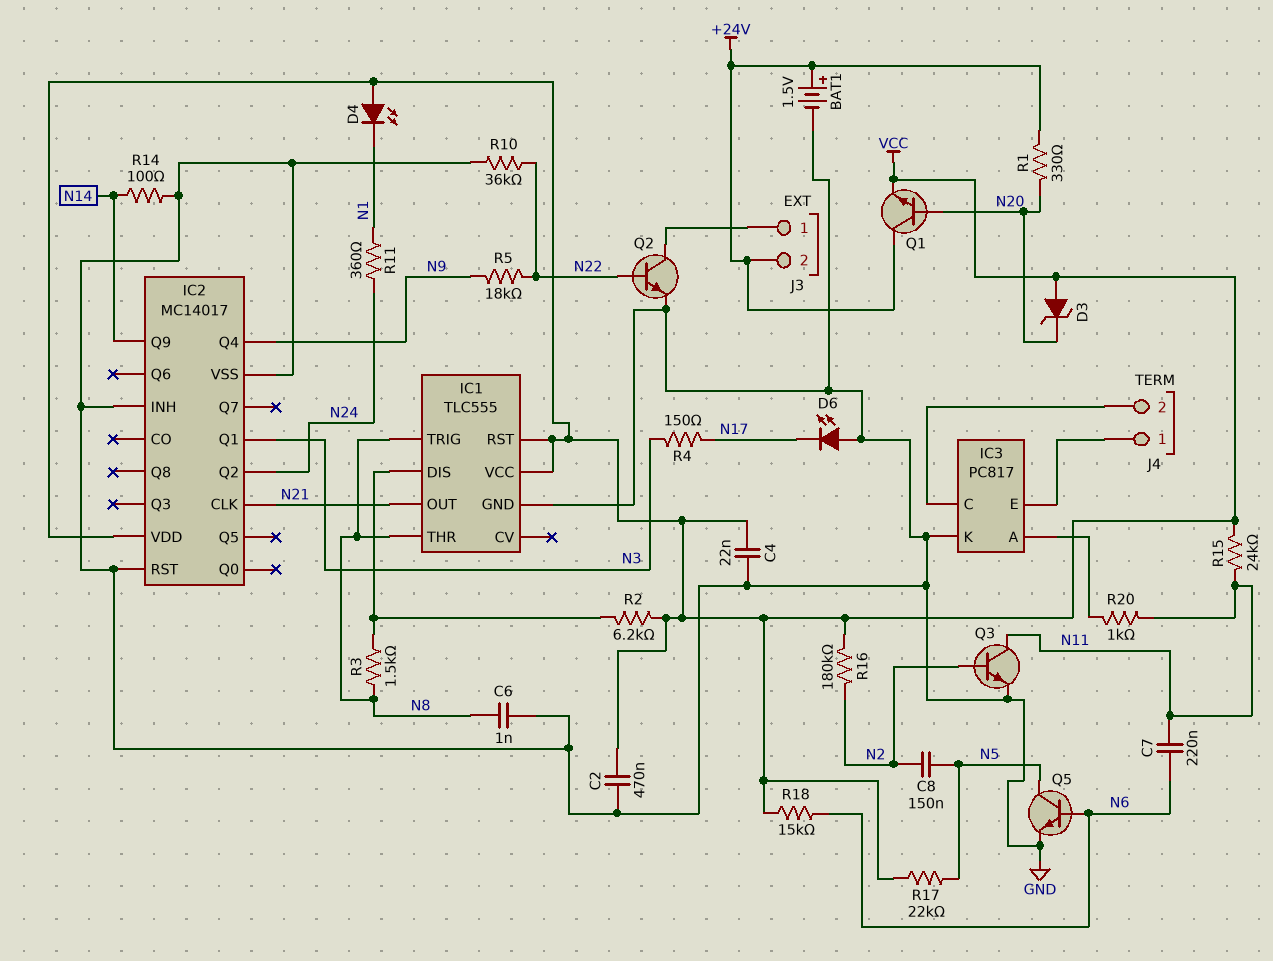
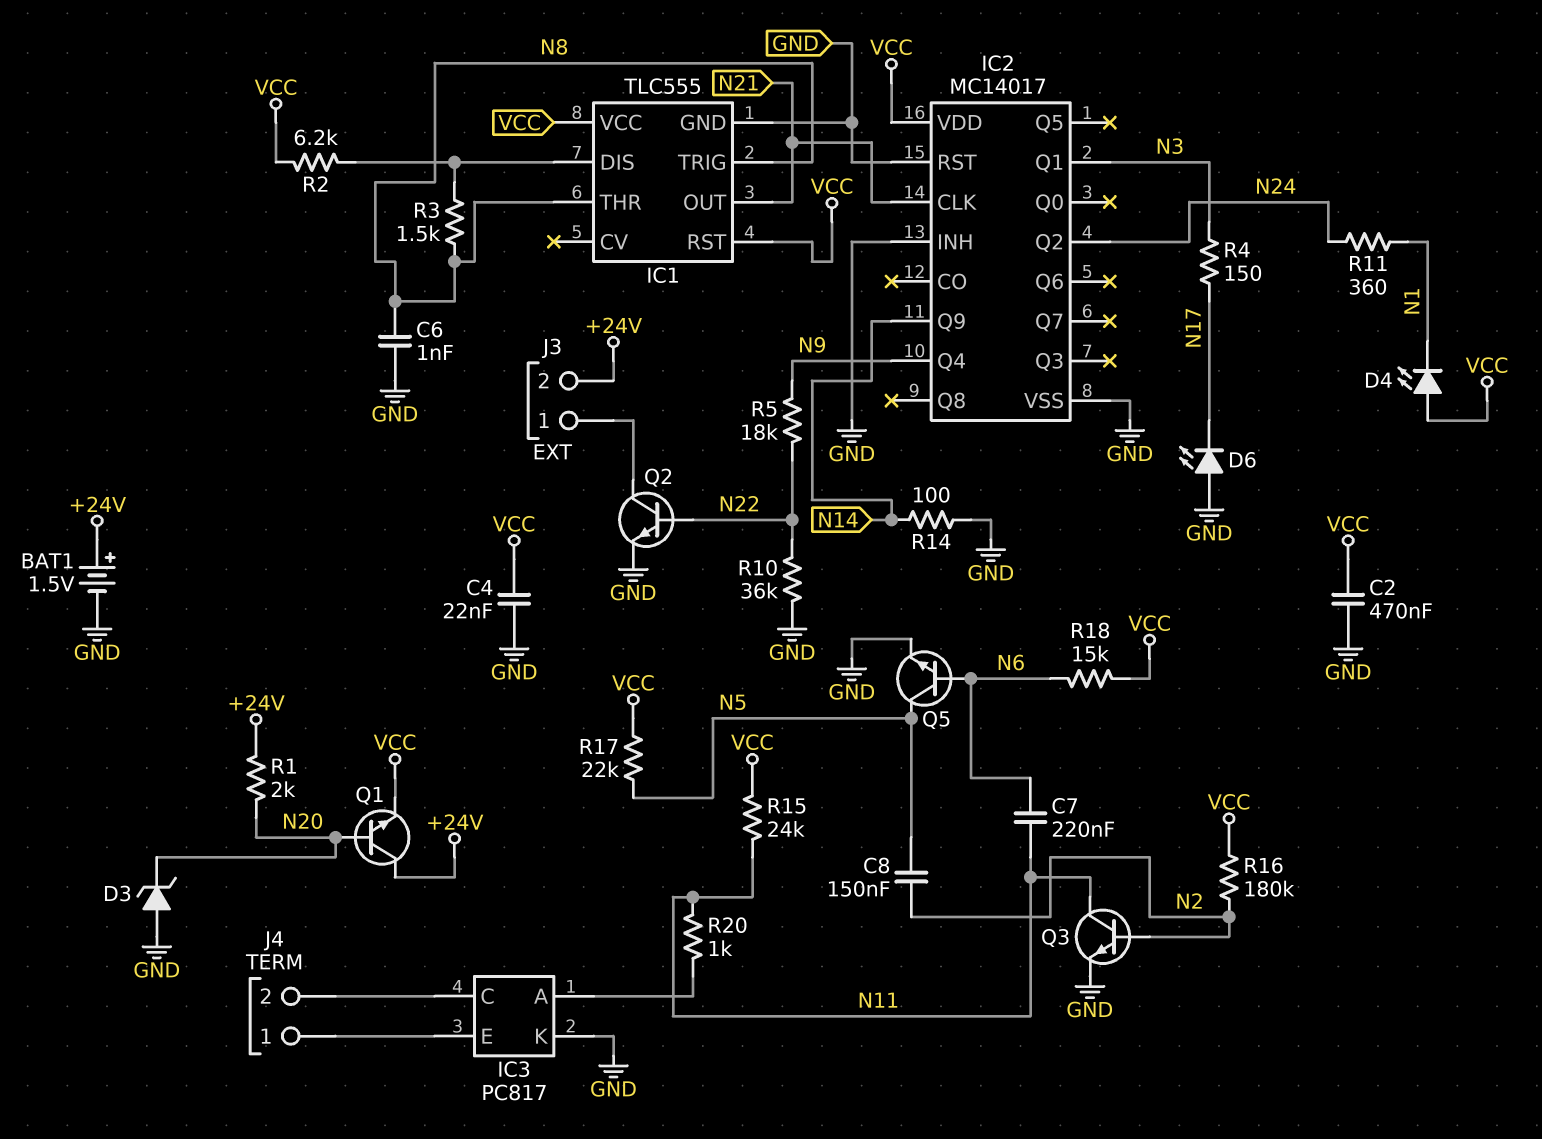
D3: zener (A VCC, K N20) -> zener (A GND, K N20)
R1: 330 (+24V, N20) -> 2k (+24V, N20)

